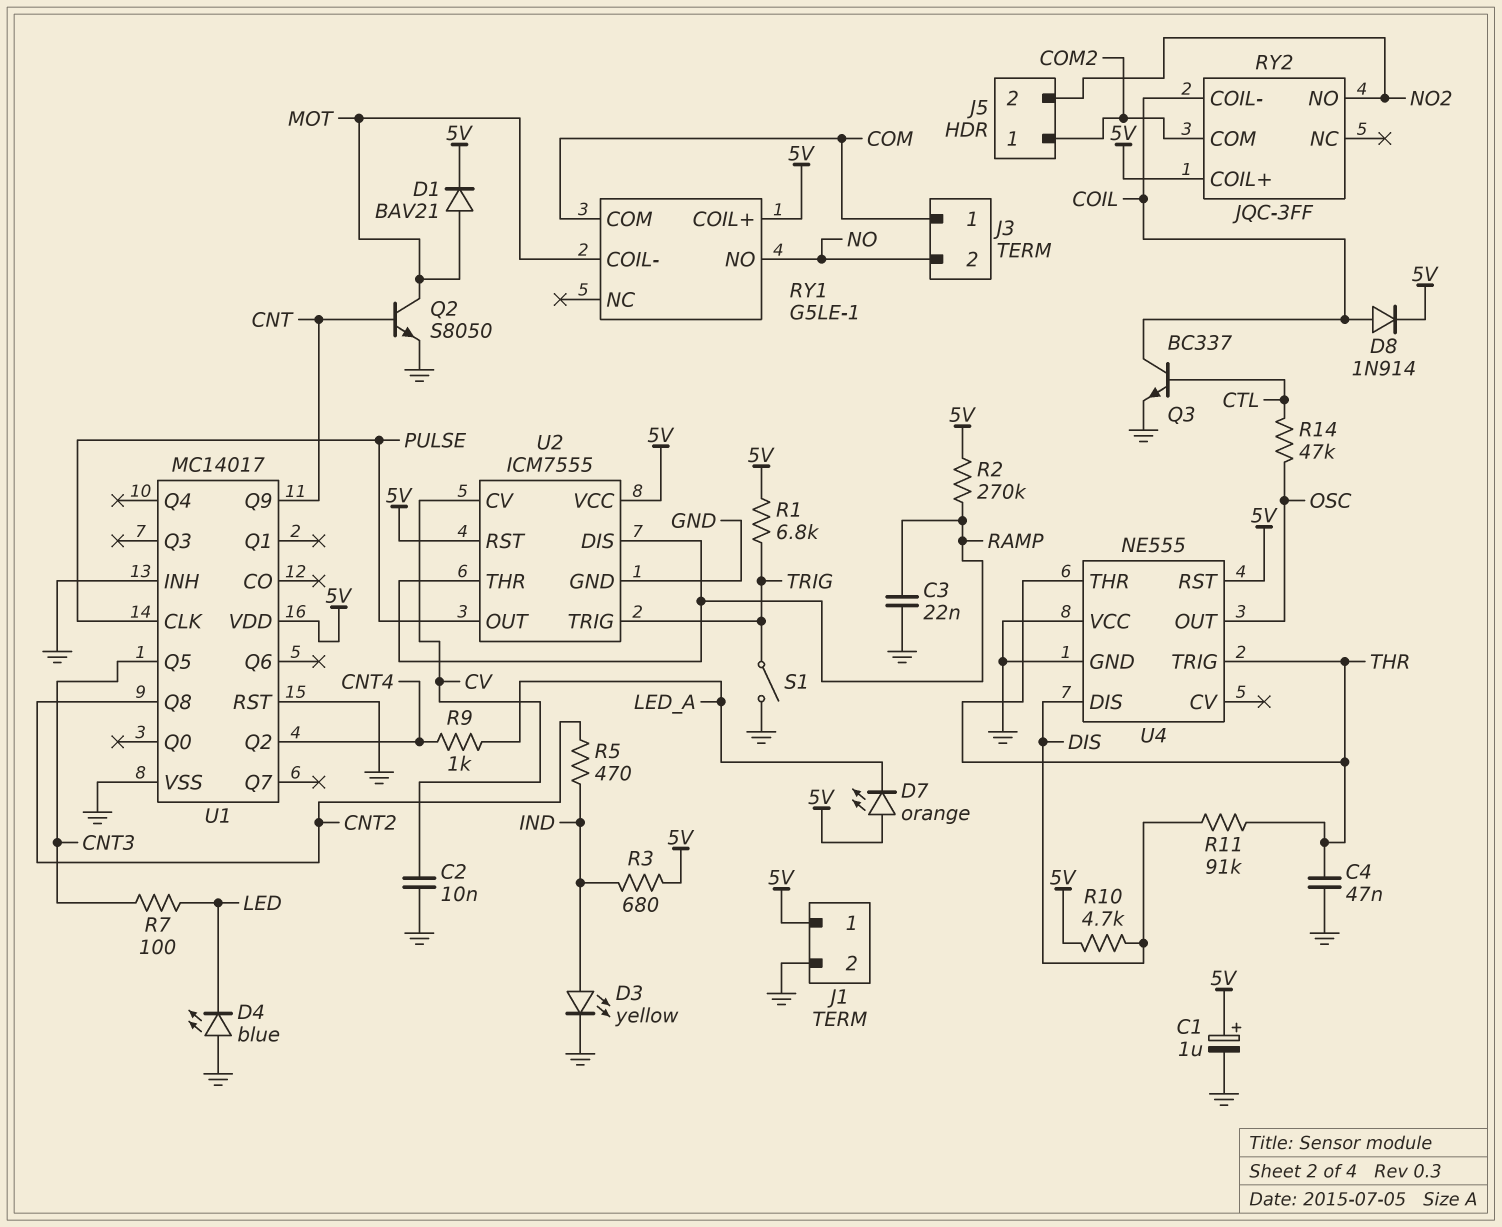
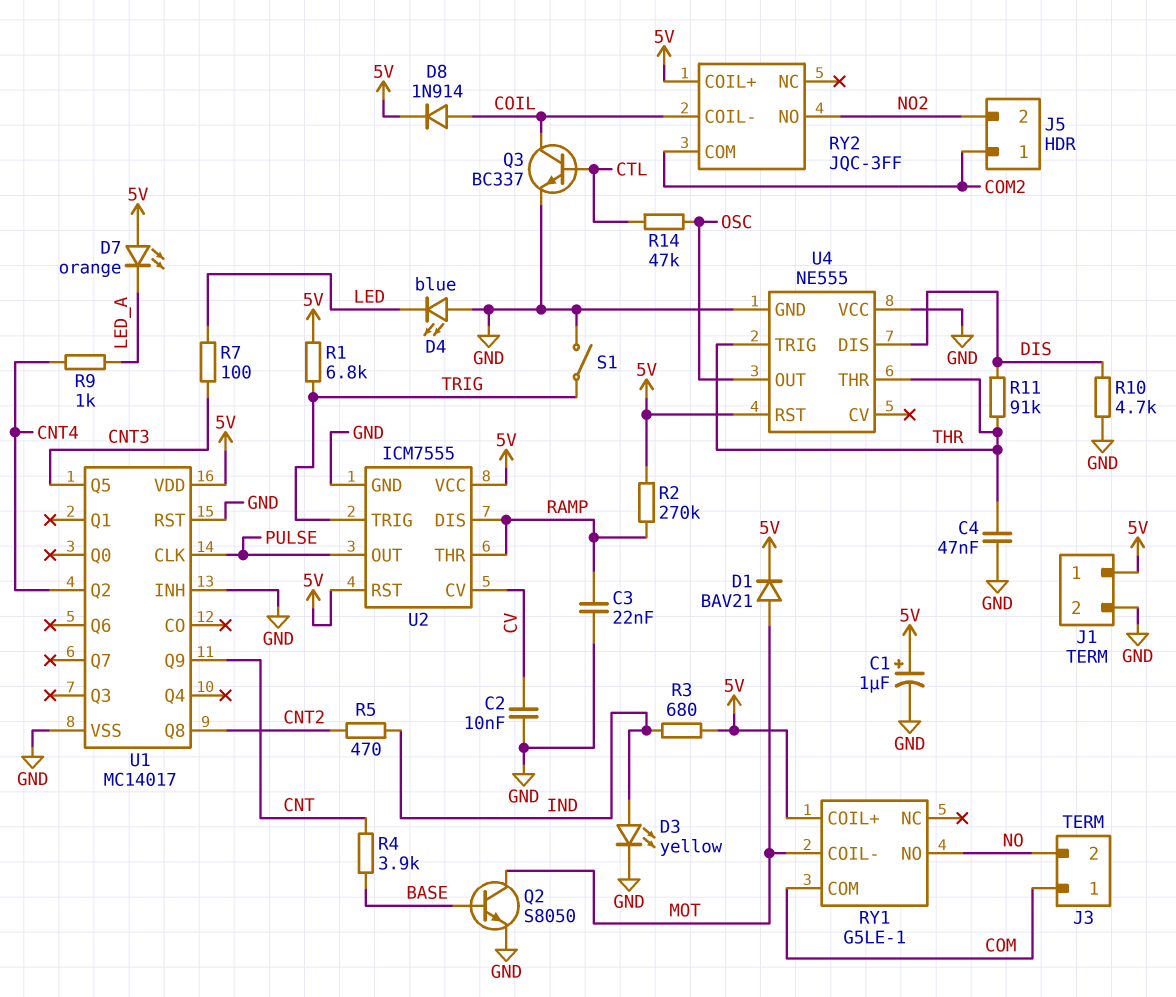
Q2: NPN S8050 (B CNT, C MOT, E GND) -> NPN S8050 (B BASE, C MOT, E GND)
R4: none -> 3.9k (BASE, CNT)
R10: 4.7k (5V, DIS) -> 4.7k (DIS, GND)

